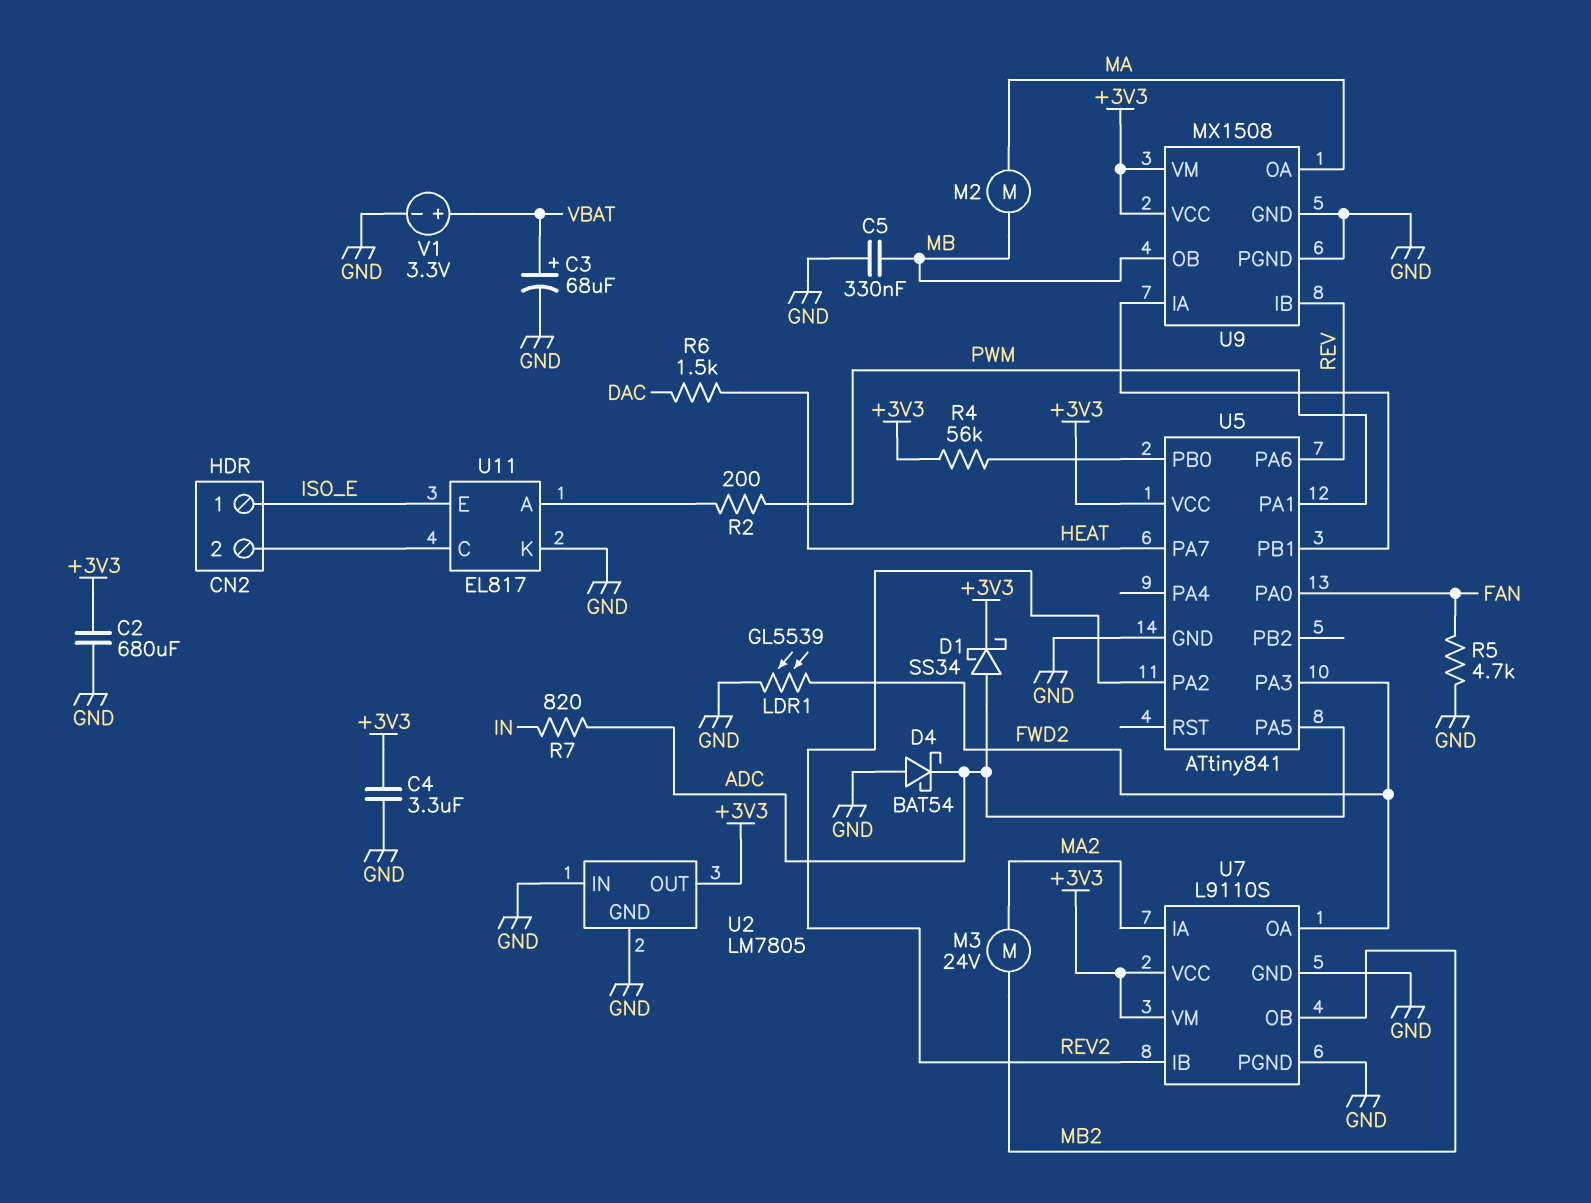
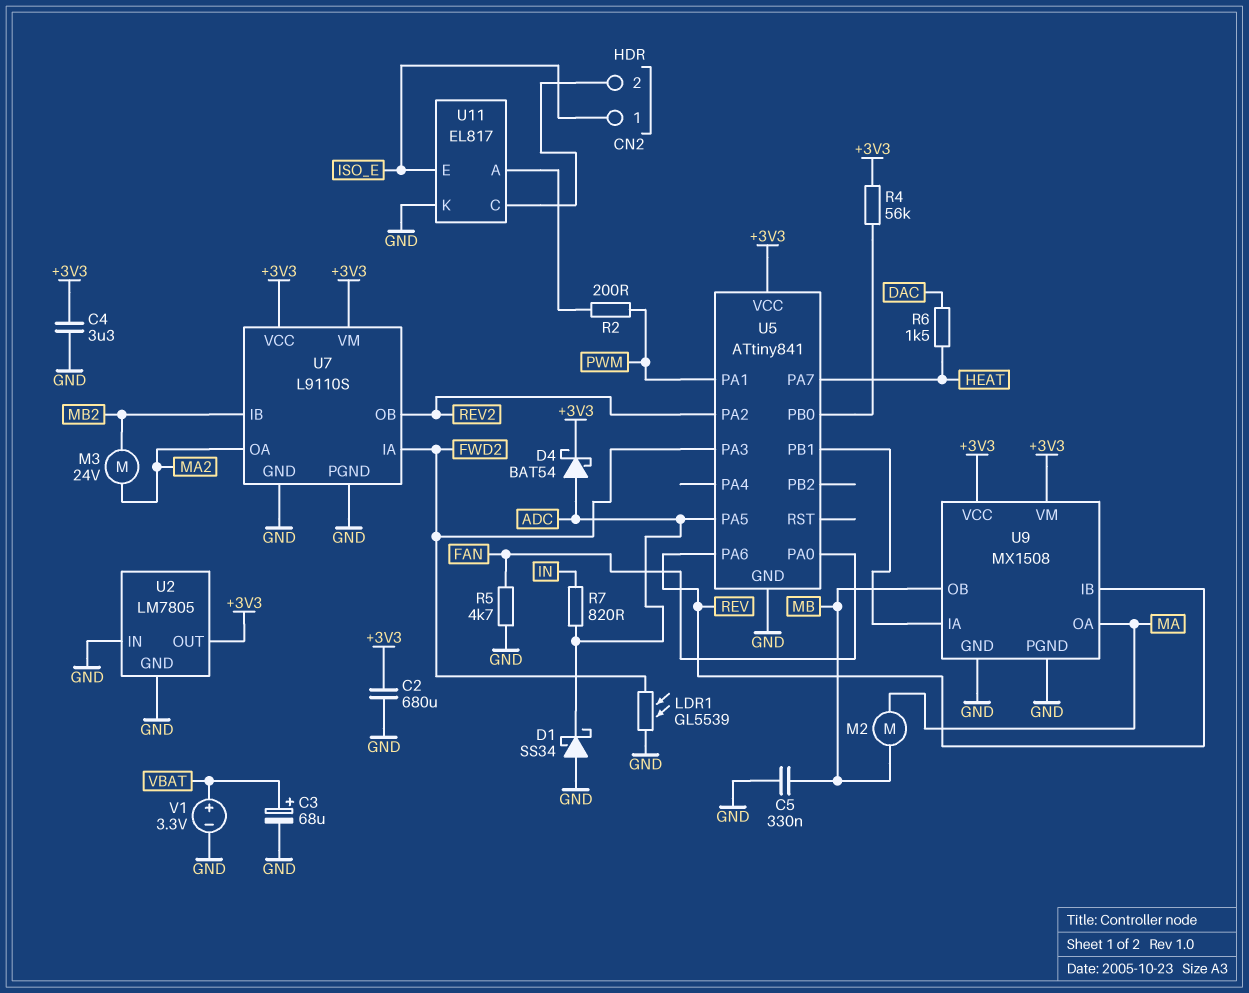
D1: schottky SS34 (A ADC, K +3V3) -> schottky SS34 (A GND, K ADC)
D4: schottky BAT54 (A GND, K ADC) -> schottky BAT54 (A ADC, K +3V3)
U7 pin IA: MA2 -> FWD2
U7 pin IB: REV2 -> MB2
U7 pin OA: FWD2 -> MA2
U7 pin OB: MB2 -> REV2

